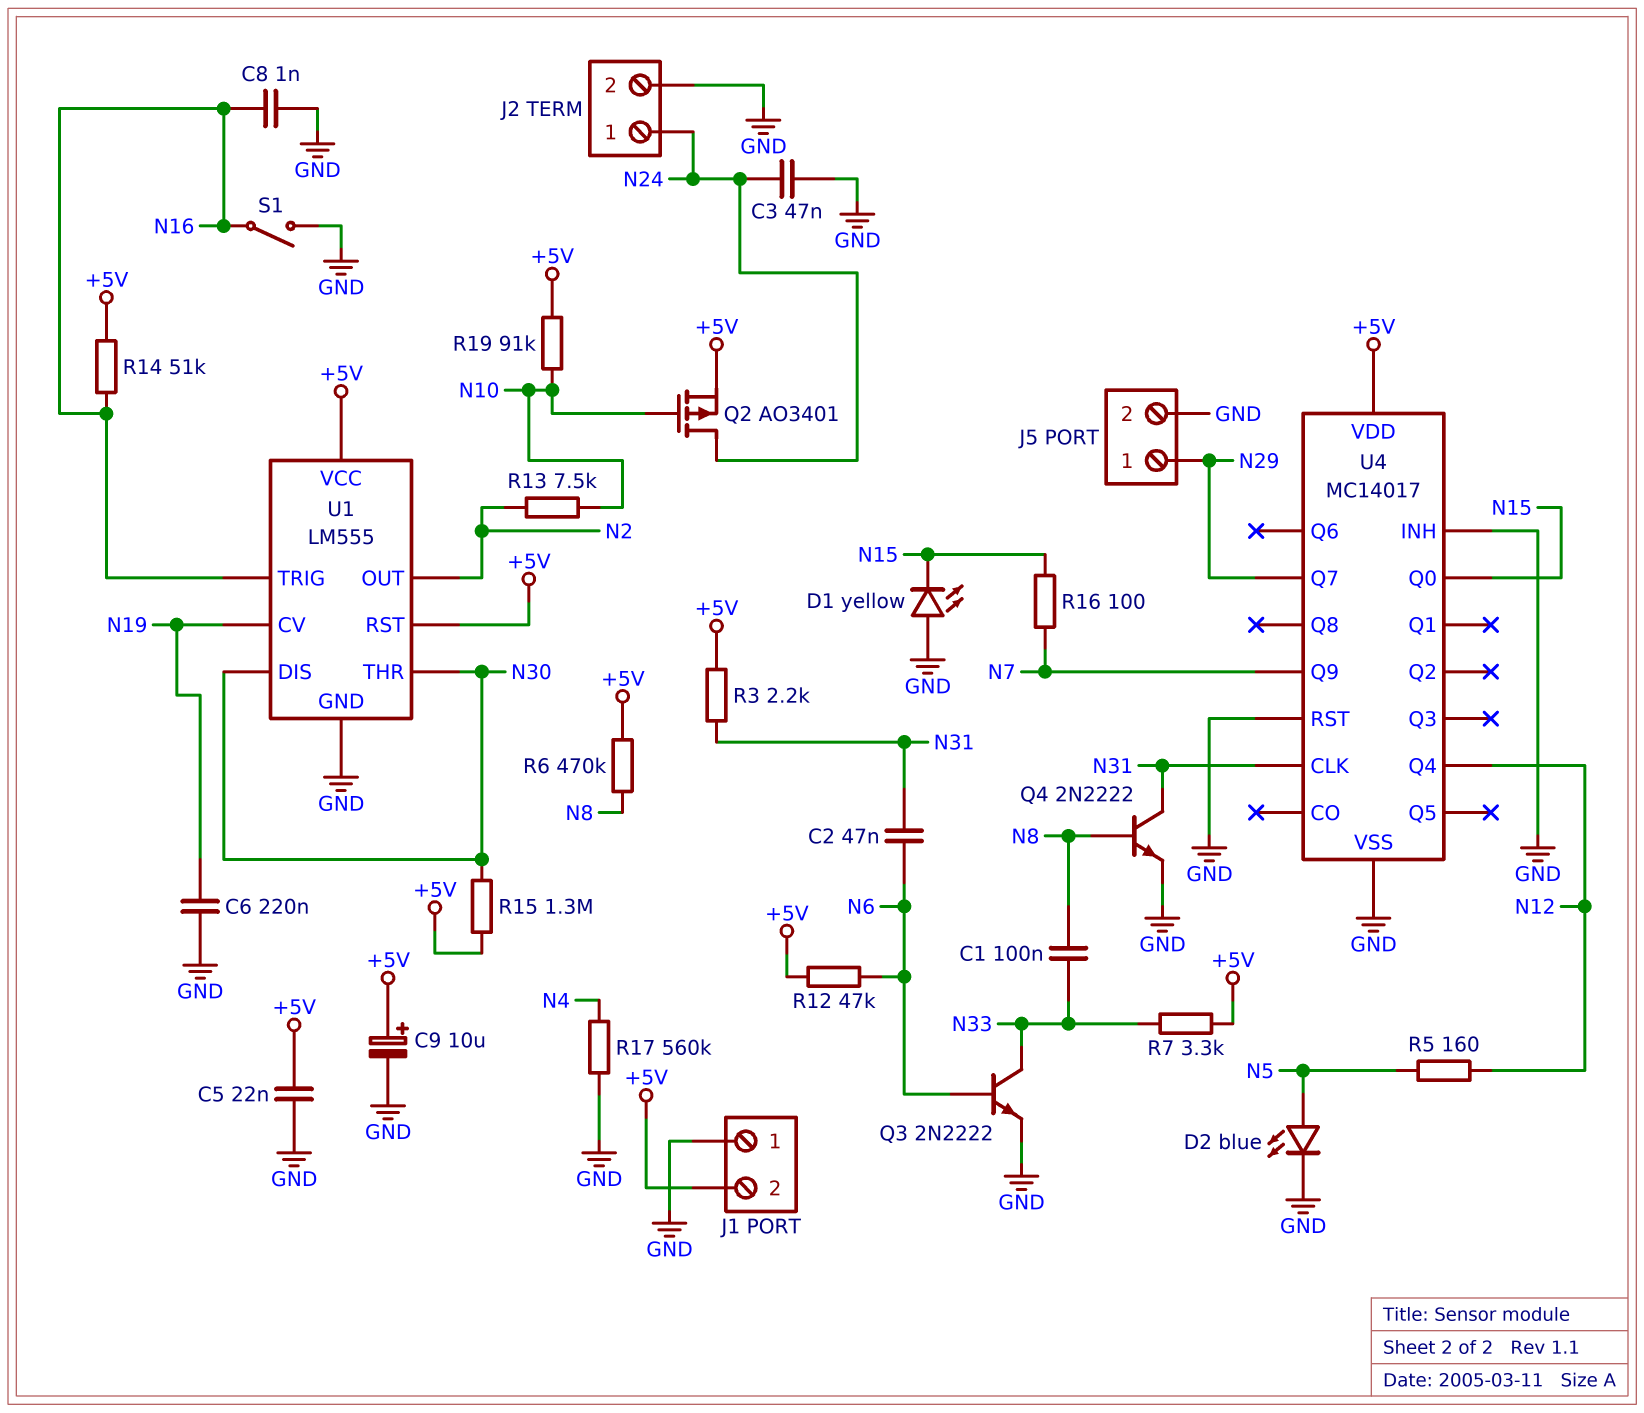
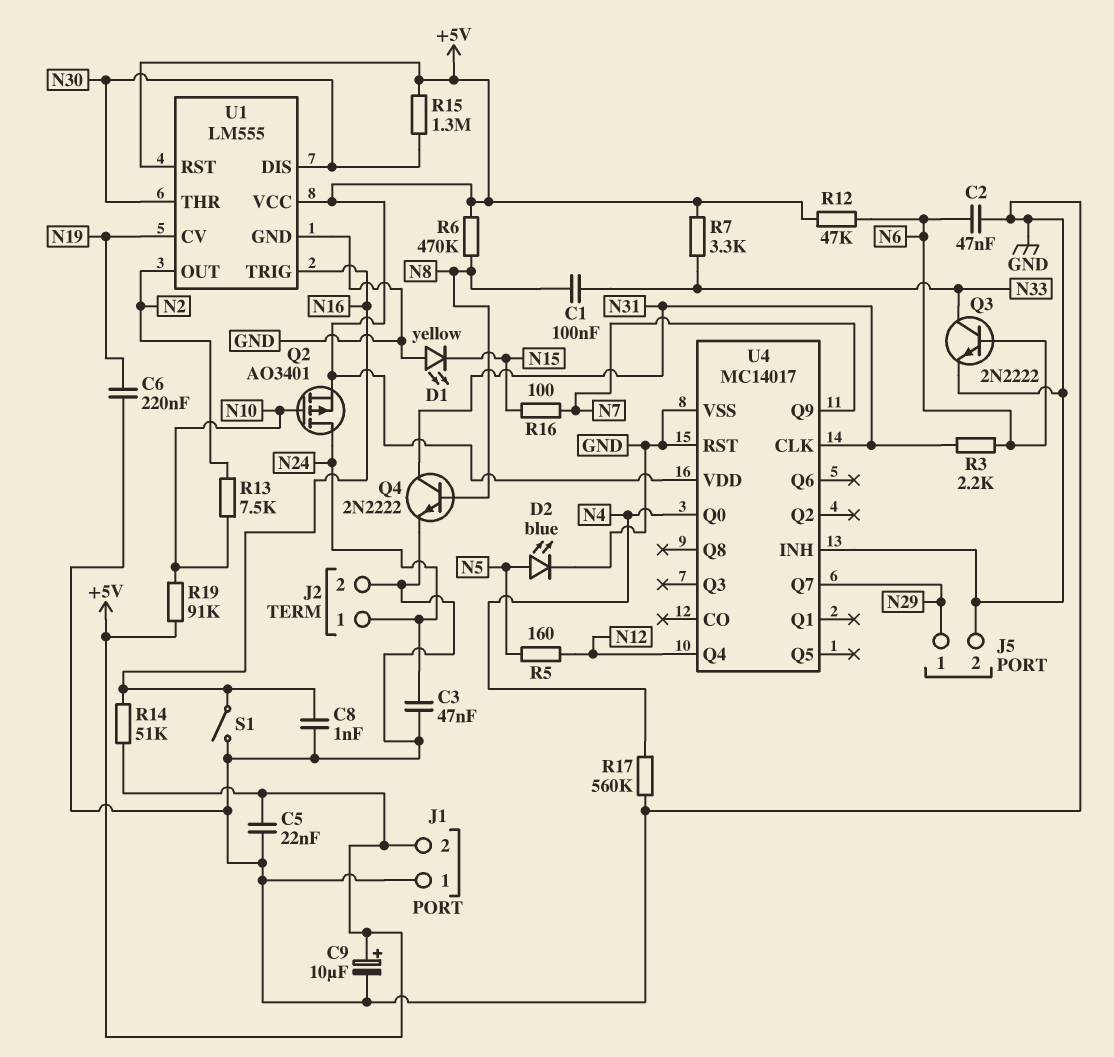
C2: 47nF (N6, N31) -> 47nF (GND, N6)
R3: 2.2k (+5V, N31) -> 2.2k (N6, N31)
U4 pin Q0: N15 -> N4

